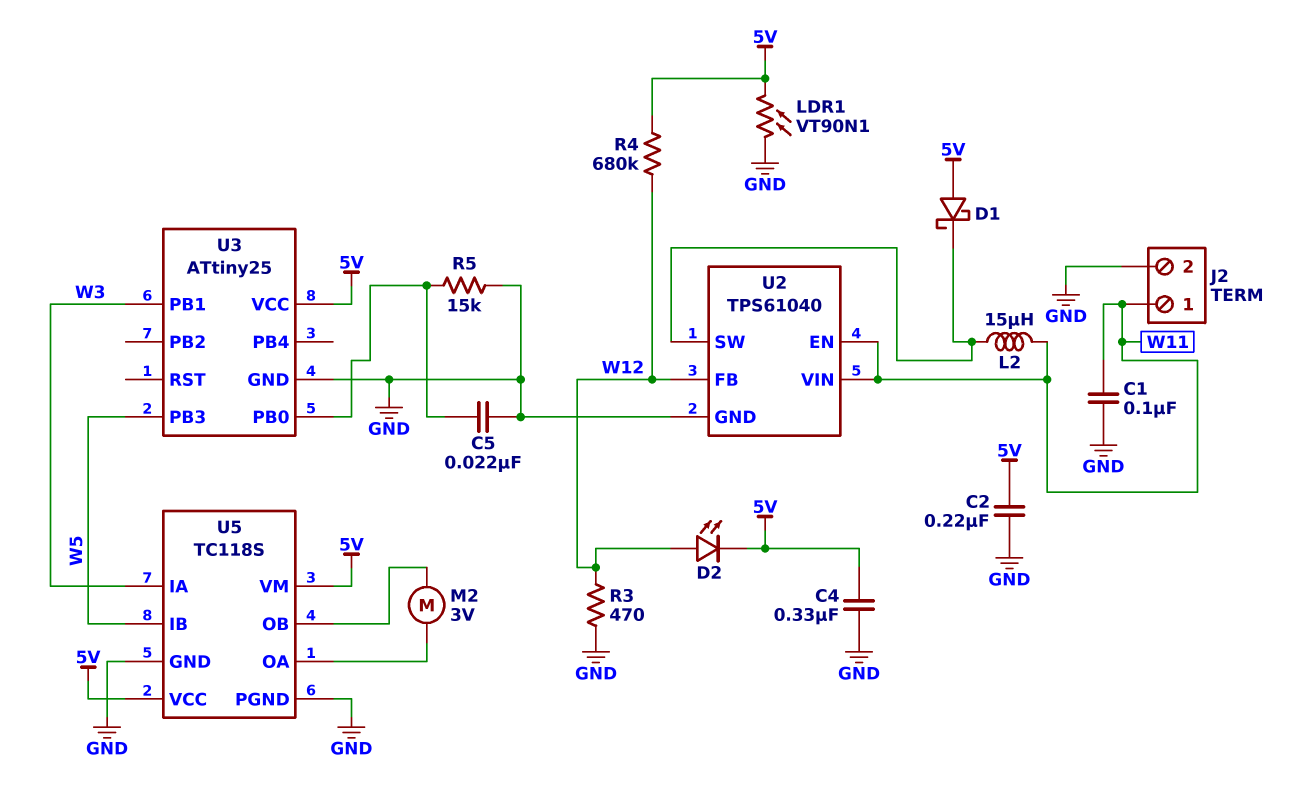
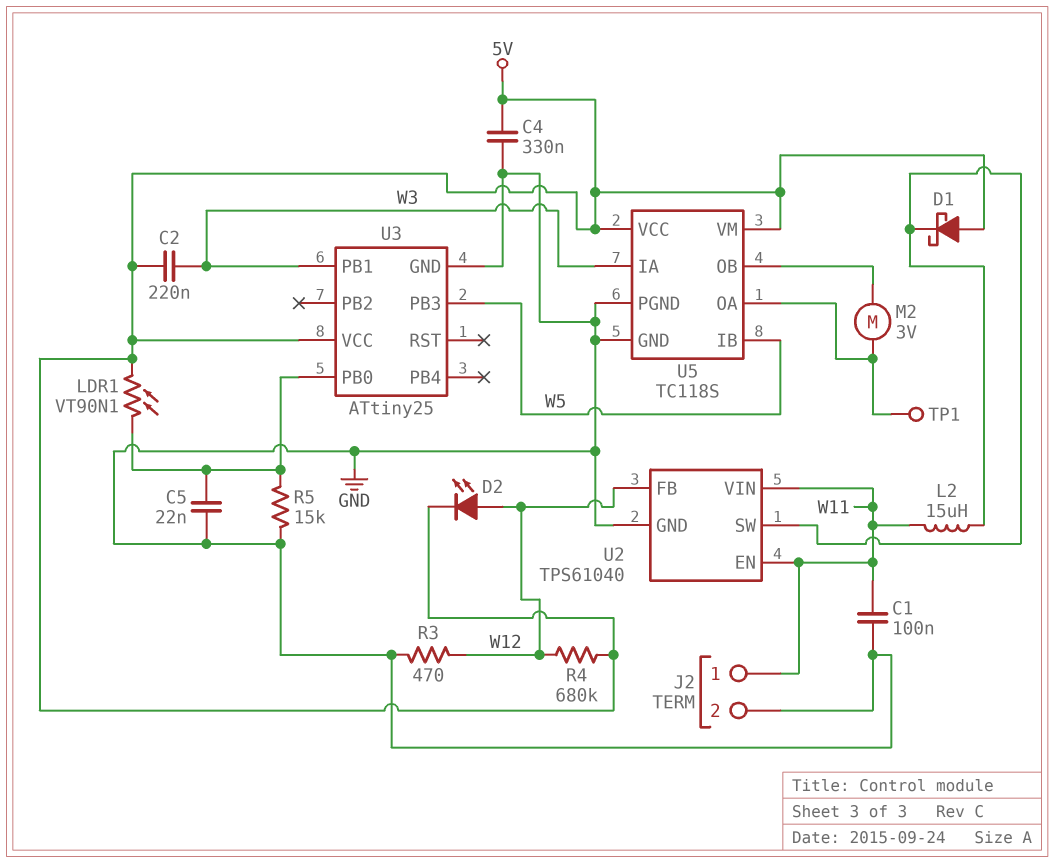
C2: 220nF (5V, GND) -> 220nF (5V, W3)
LDR1: VT90N1 (5V, GND) -> VT90N1 (5V, U3/PB0)
TP1: none -> test point (U5/OA)

